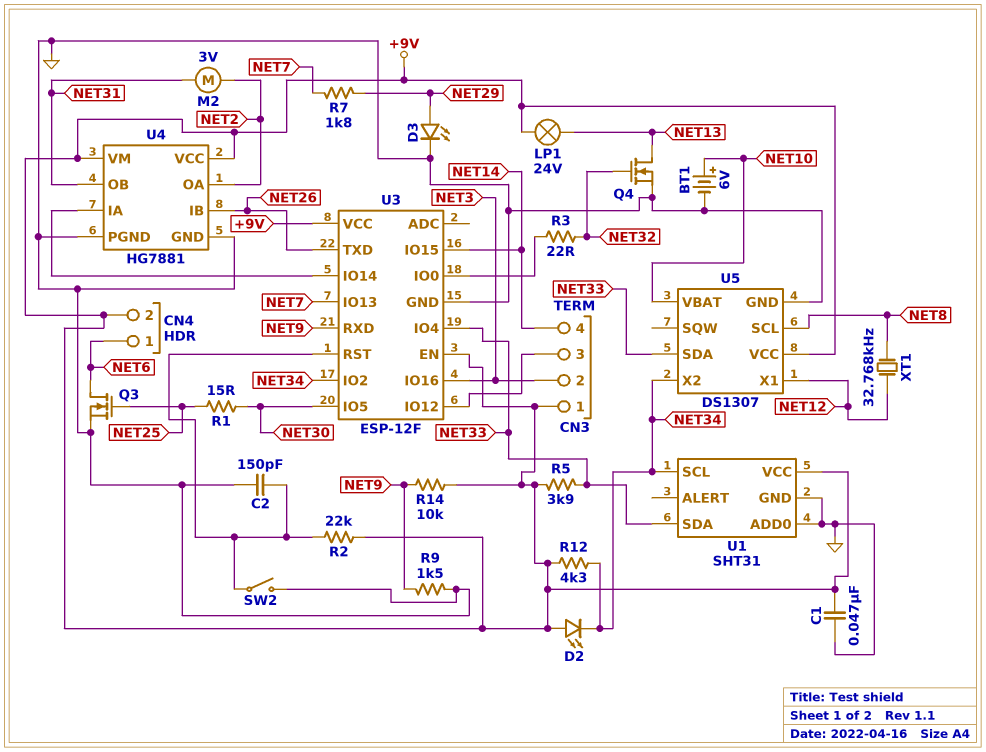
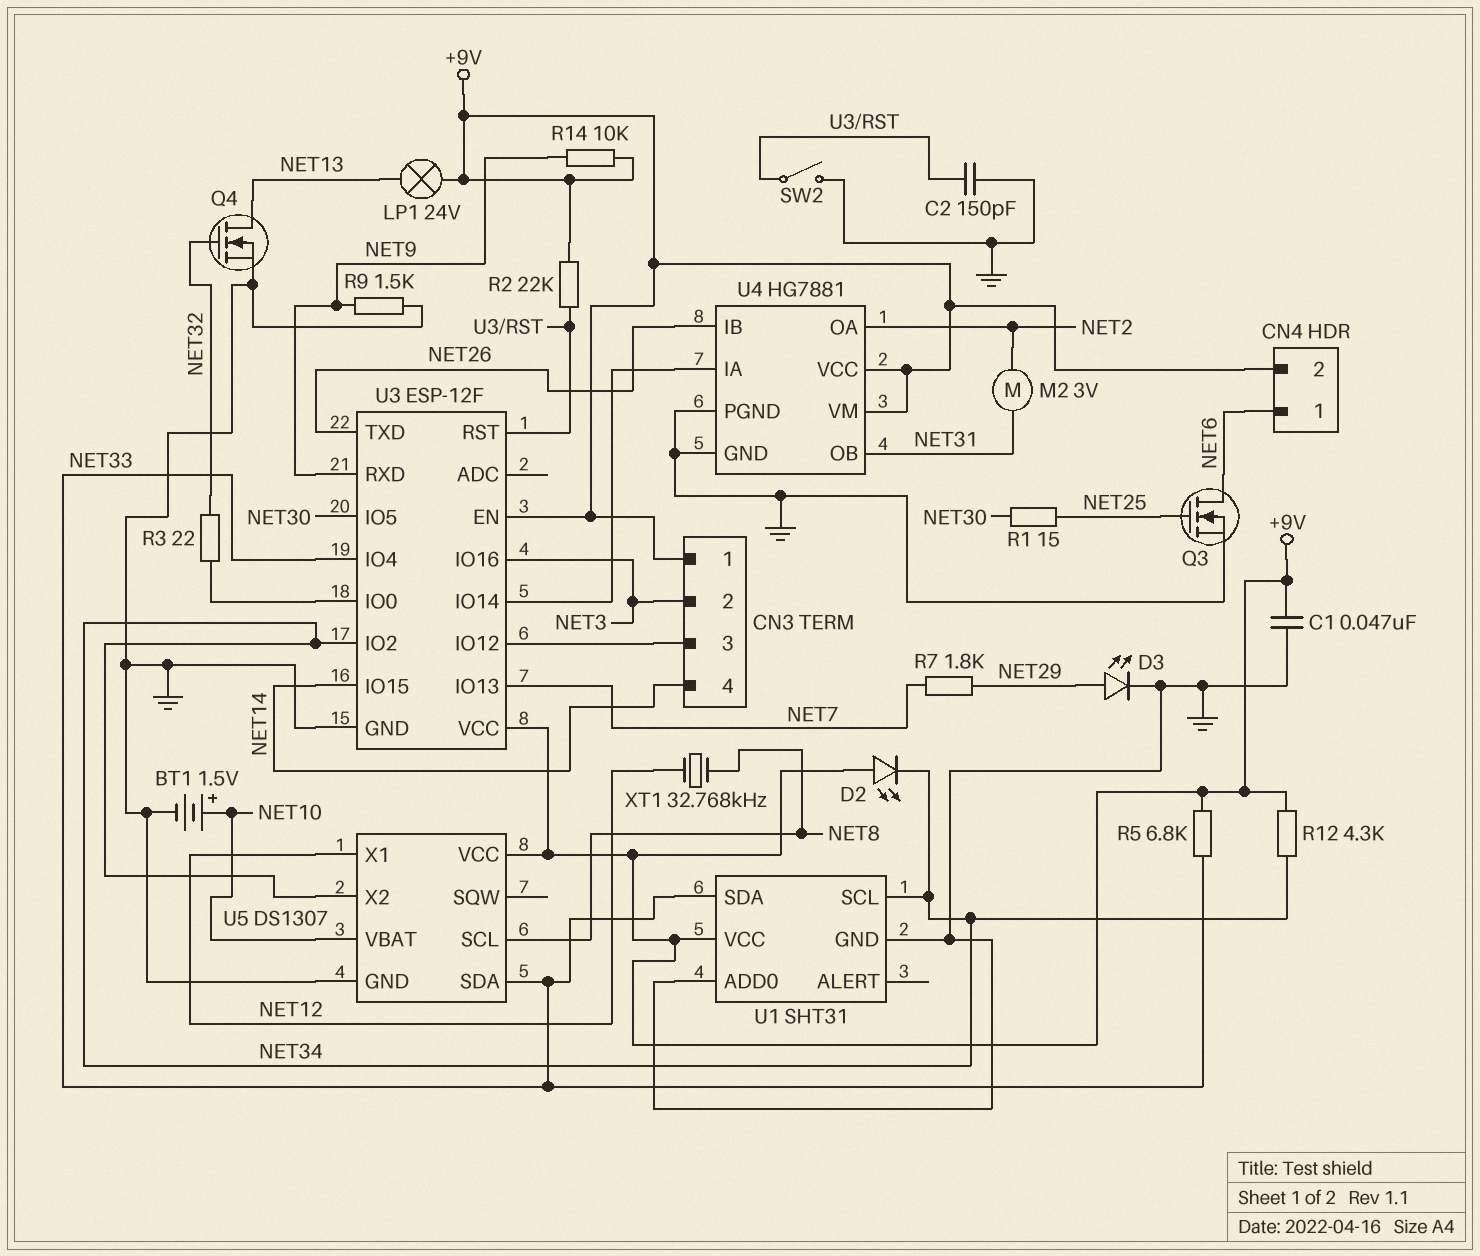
BT1: 6V (plus NET10, minus GND) -> 1.5V (plus NET10, minus GND)
R5: 3.9k (+9V, NET33) -> 6.8k (+9V, NET33)

